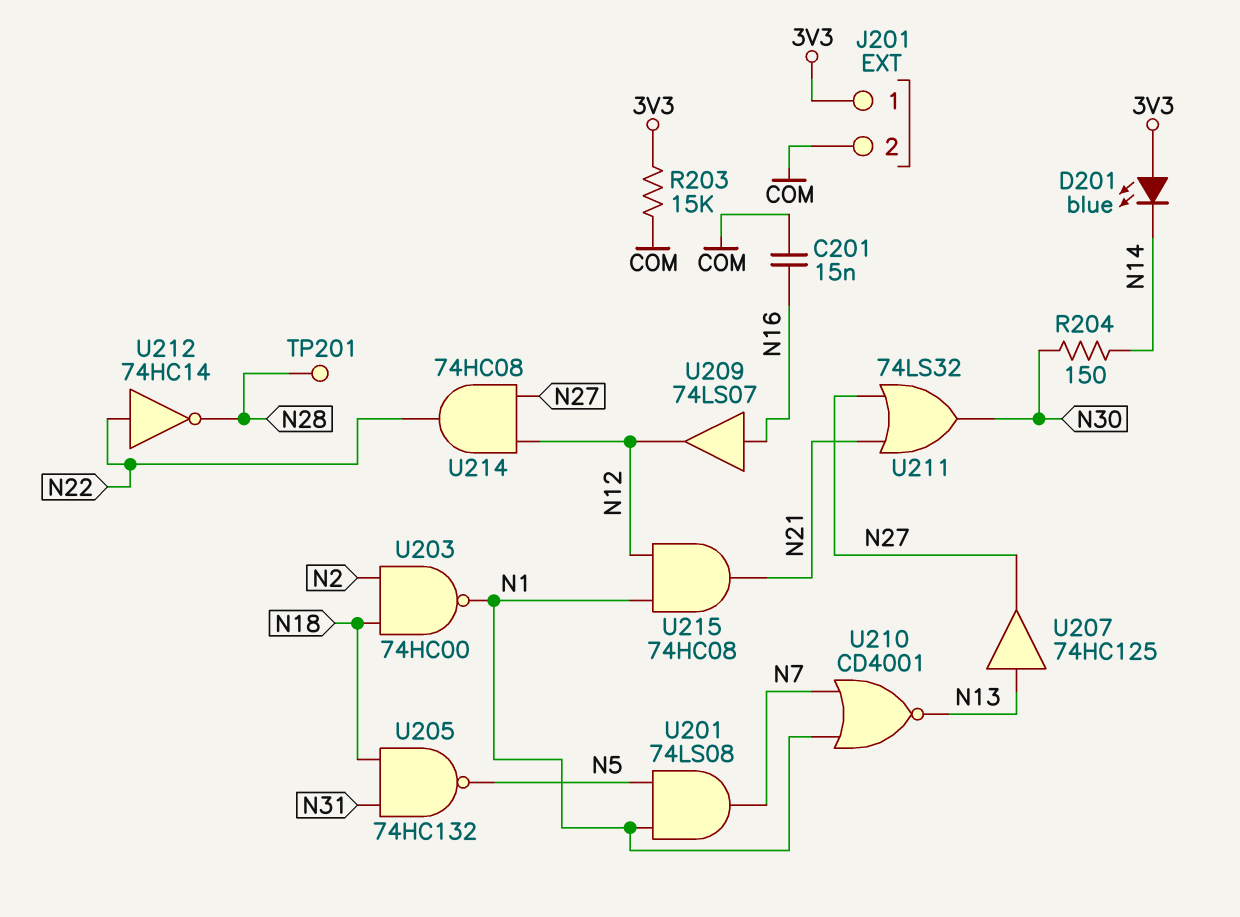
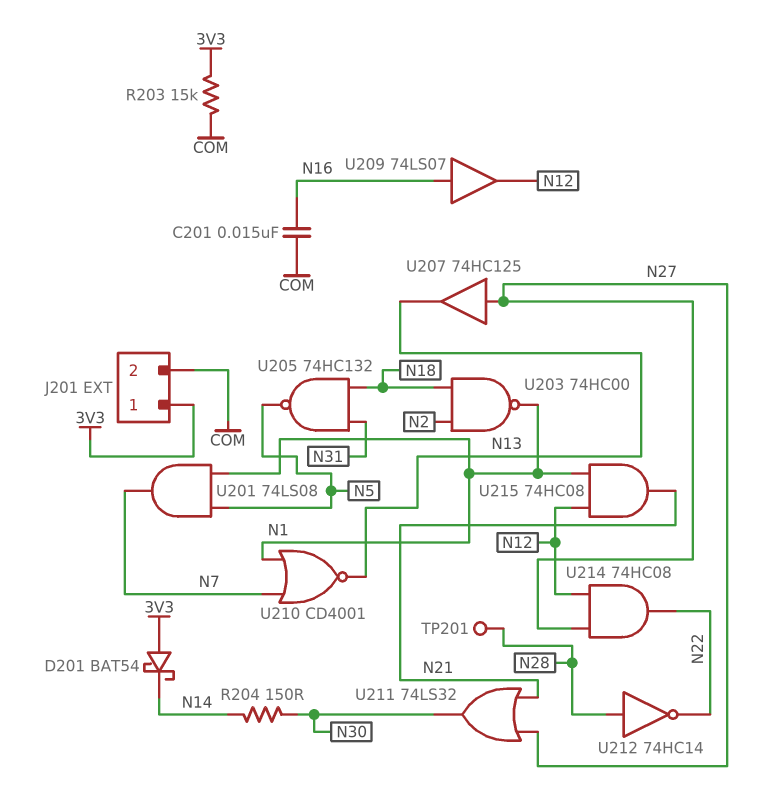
D201: LED blue (A 3V3, K N14) -> schottky BAT54 (A 3V3, K N14)
U207: buffer 74HC125 (in N13, out N27) -> buffer 74HC125 (in N27, out N13)
U212: NOT 74HC14 (in N22, out N28) -> NOT 74HC14 (in N28, out N22)

